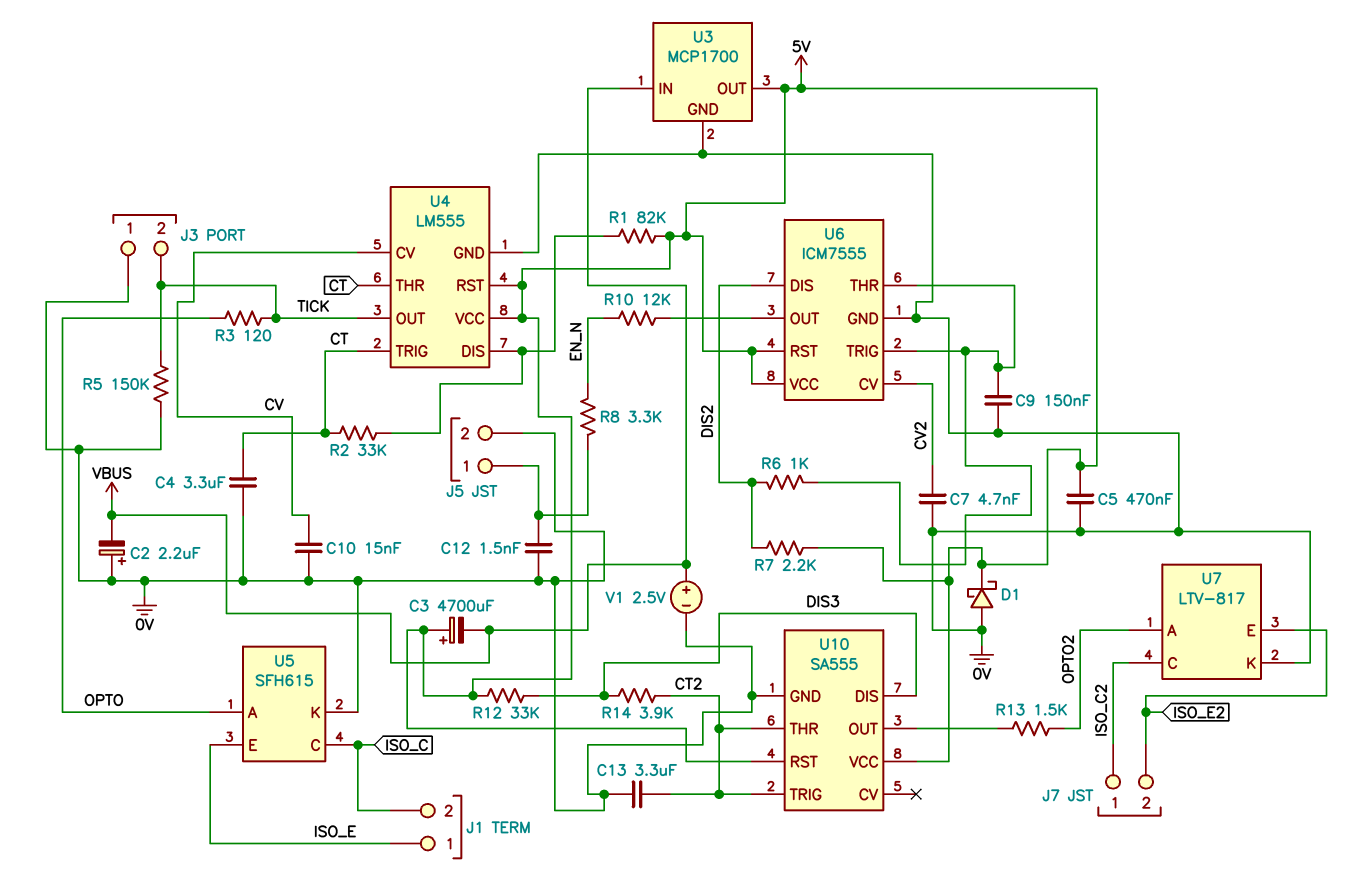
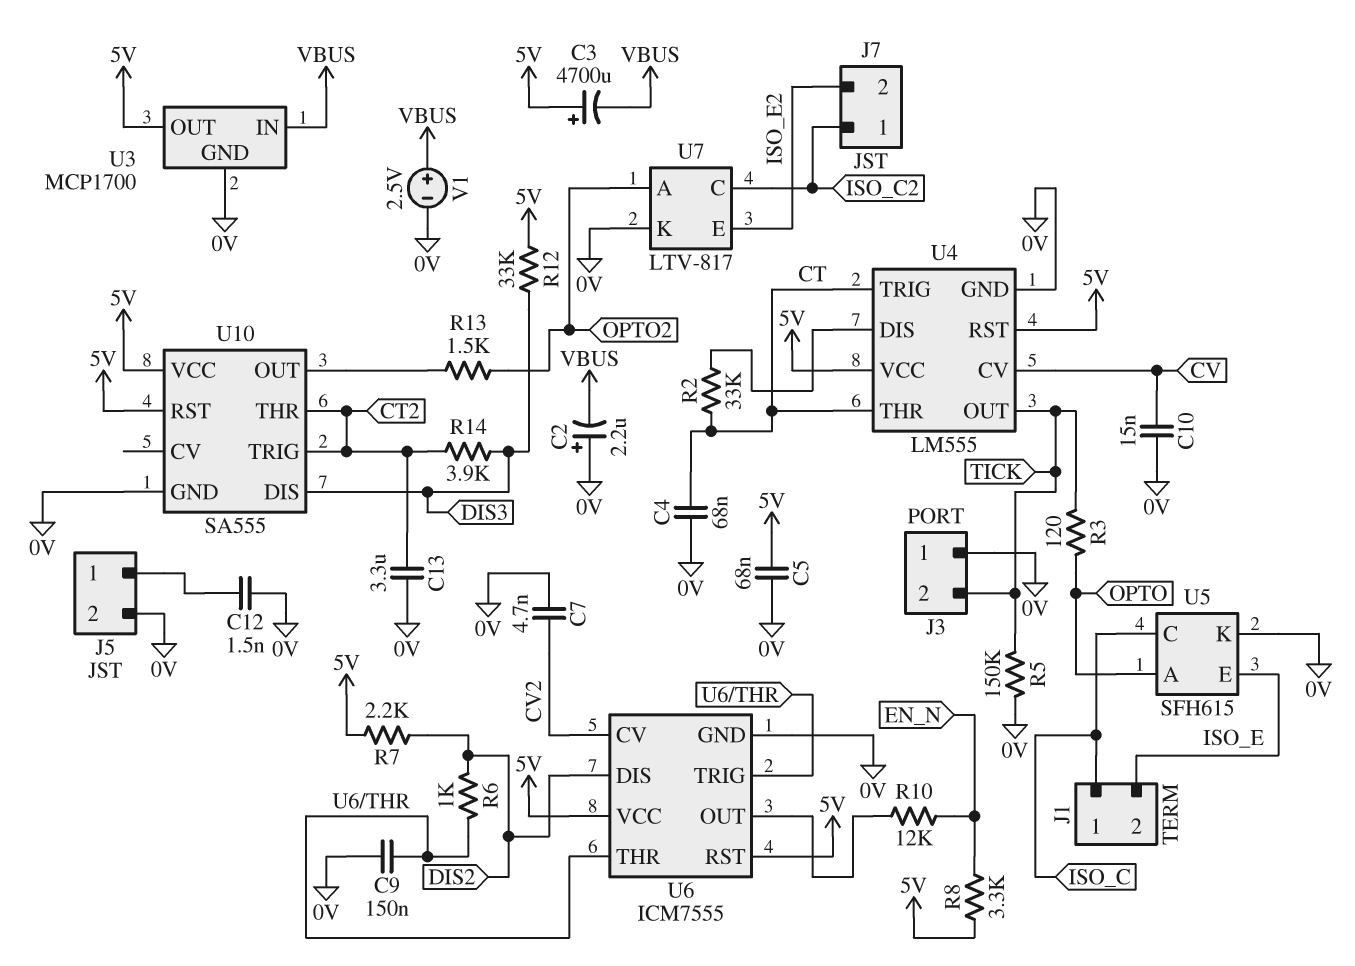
C4: 3.3uF (0V, CT) -> 68nF (0V, CT)
C5: 470nF (0V, 5V) -> 68nF (0V, 5V)
D1: schottky (A 0V, K 5V) -> none
J1 pin 1: ISO_E -> ISO_C
J1 pin 2: ISO_C -> ISO_E
R1: 82k (5V, U4/DIS) -> none
R8: 3.3k (EN_N, J5/1) -> 3.3k (5V, EN_N)

